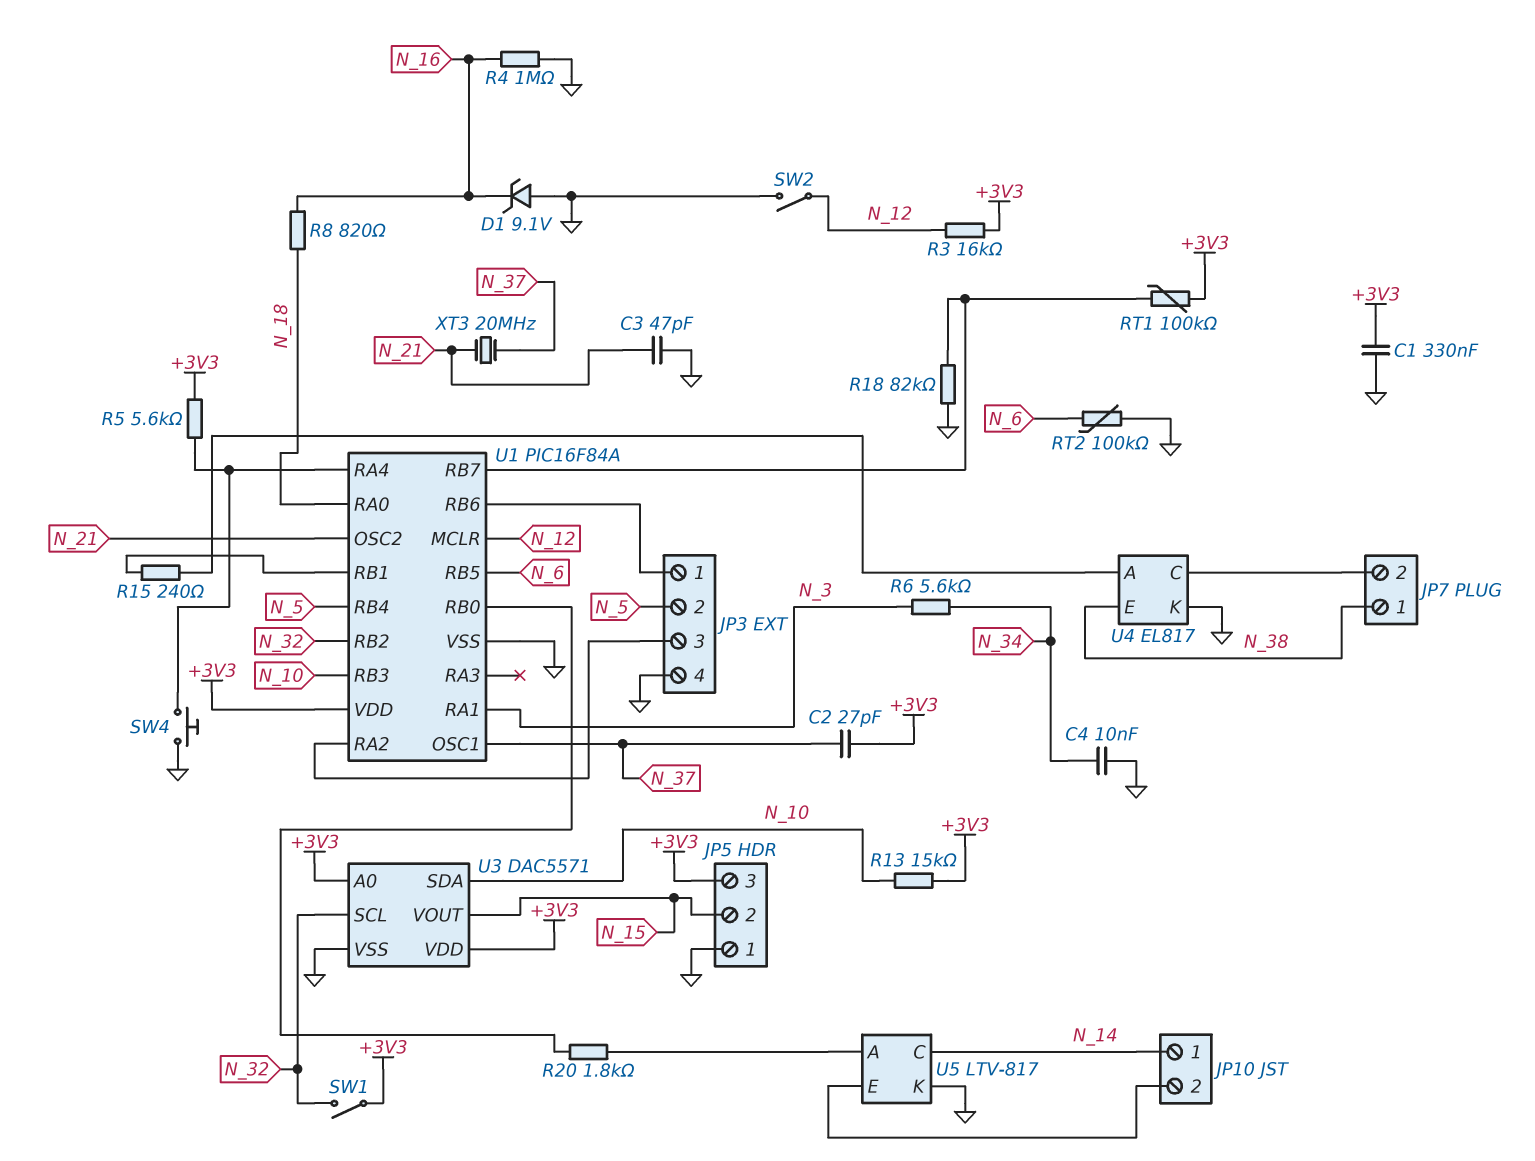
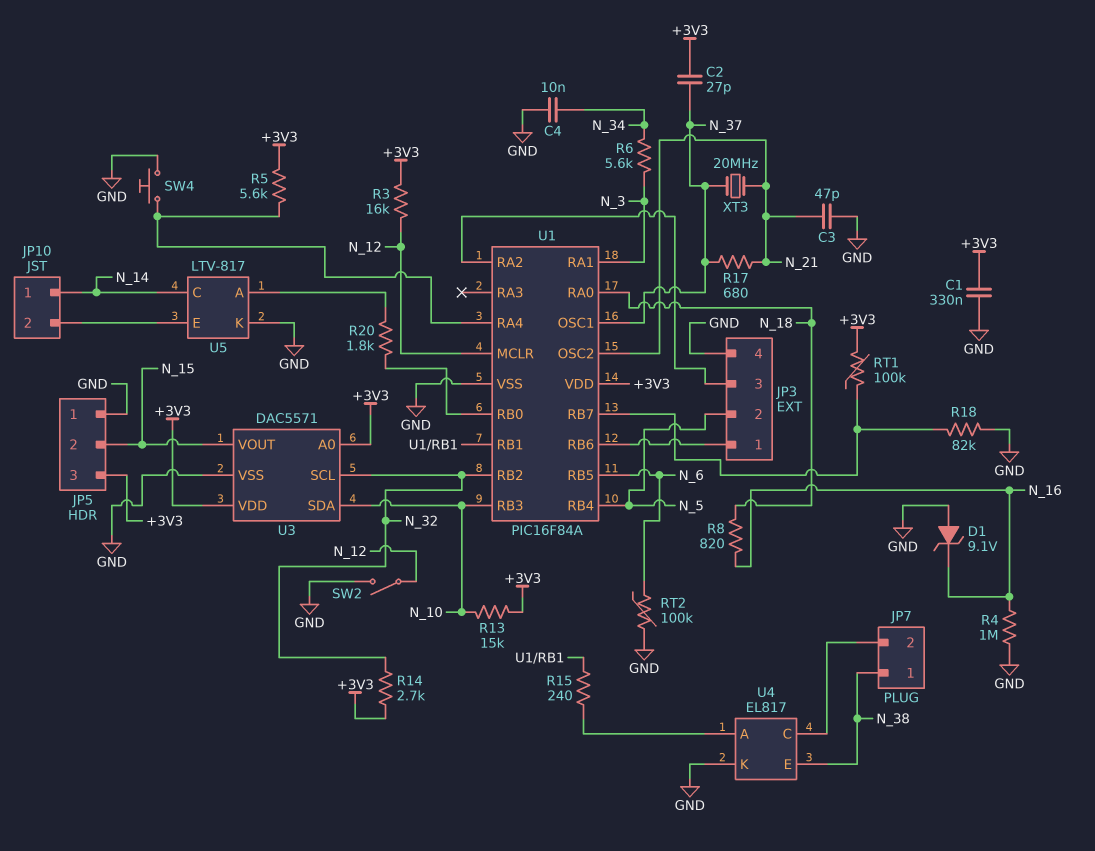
R14: none -> 2.7k (+3V3, N_32)
R17: none -> 680 (N_21, N_37)
SW1: switch (+3V3, N_32) -> none

